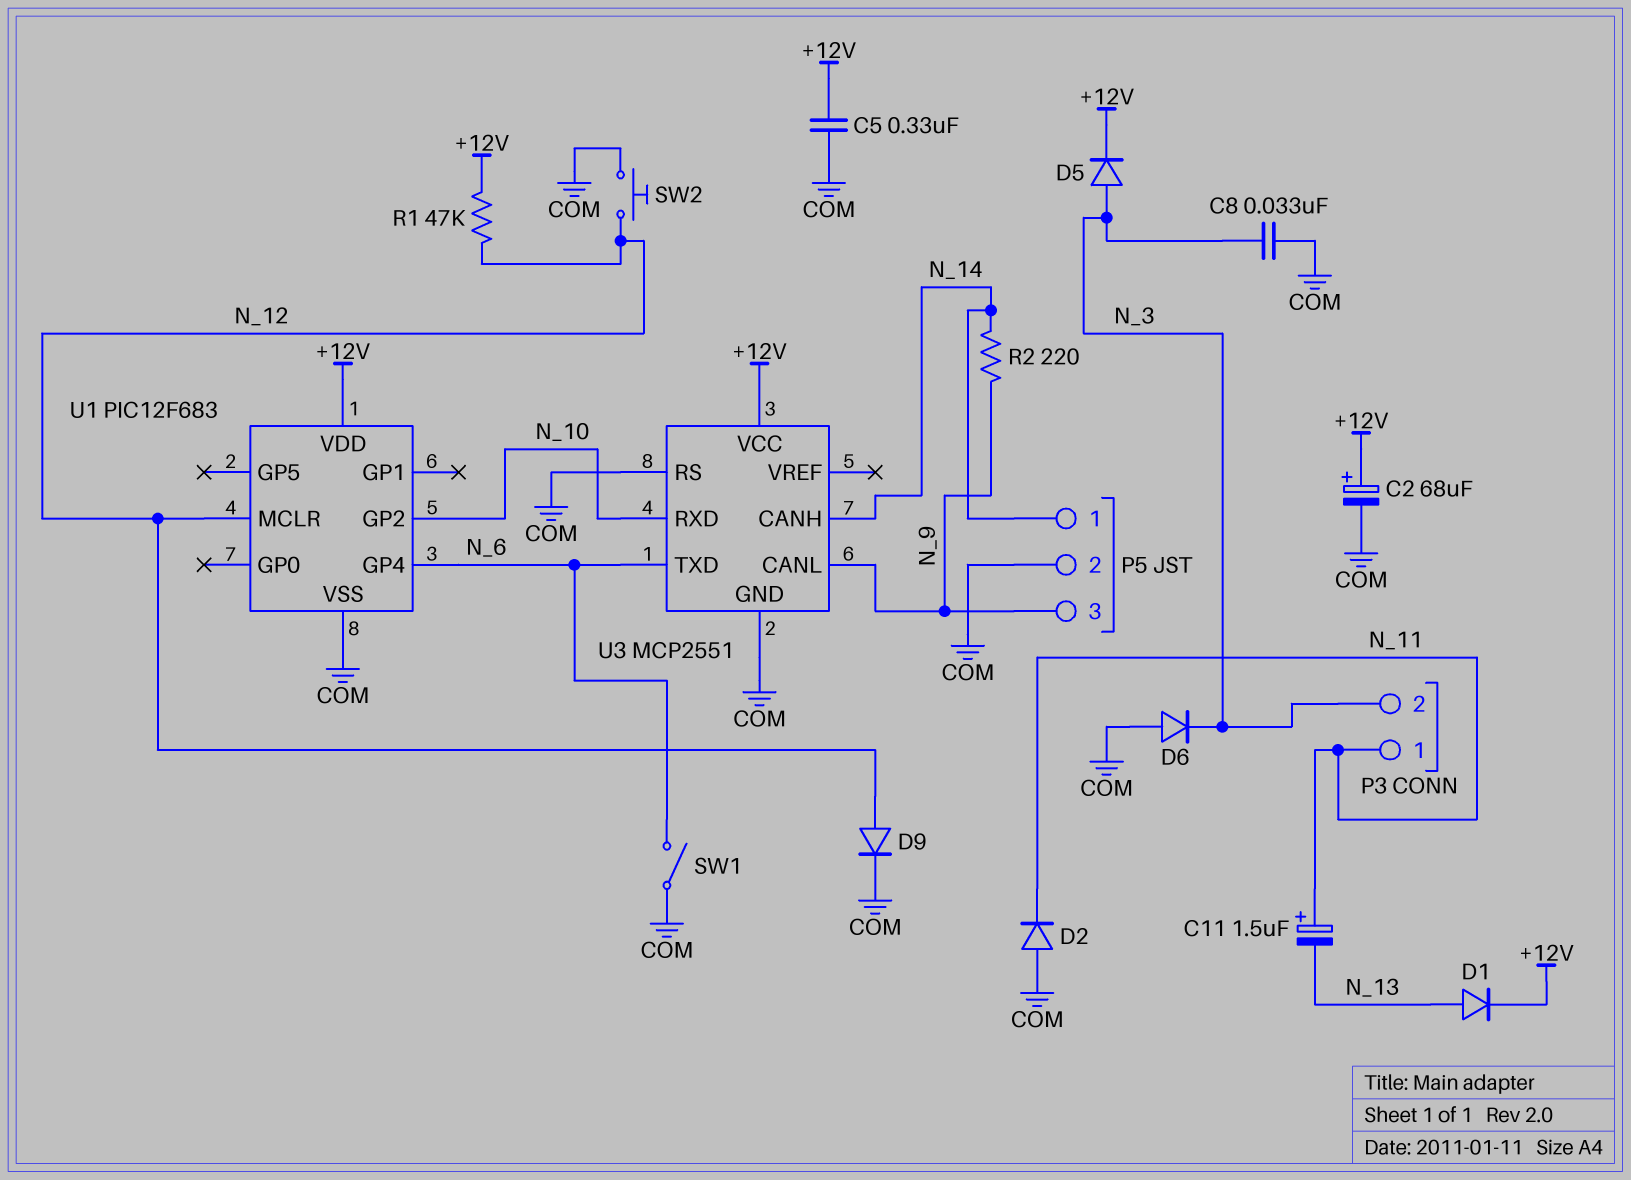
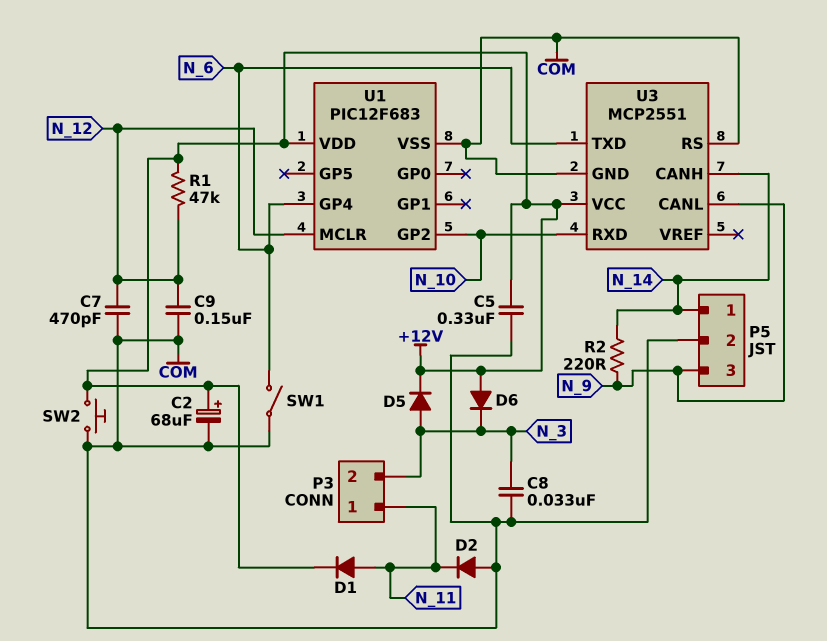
C7: none -> 470pF (COM, N_12)
C9: none -> 150nF (COM, N_12)
C11: 1.5uF (plus N_11, minus N_13) -> none
D1: diode (A N_13, K +12V) -> diode (A N_11, K +12V)
D6: diode (A COM, K N_3) -> diode (A +12V, K N_3)
D9: diode (A N_12, K COM) -> none
SW2: button (COM, N_12) -> button (+12V, COM)

